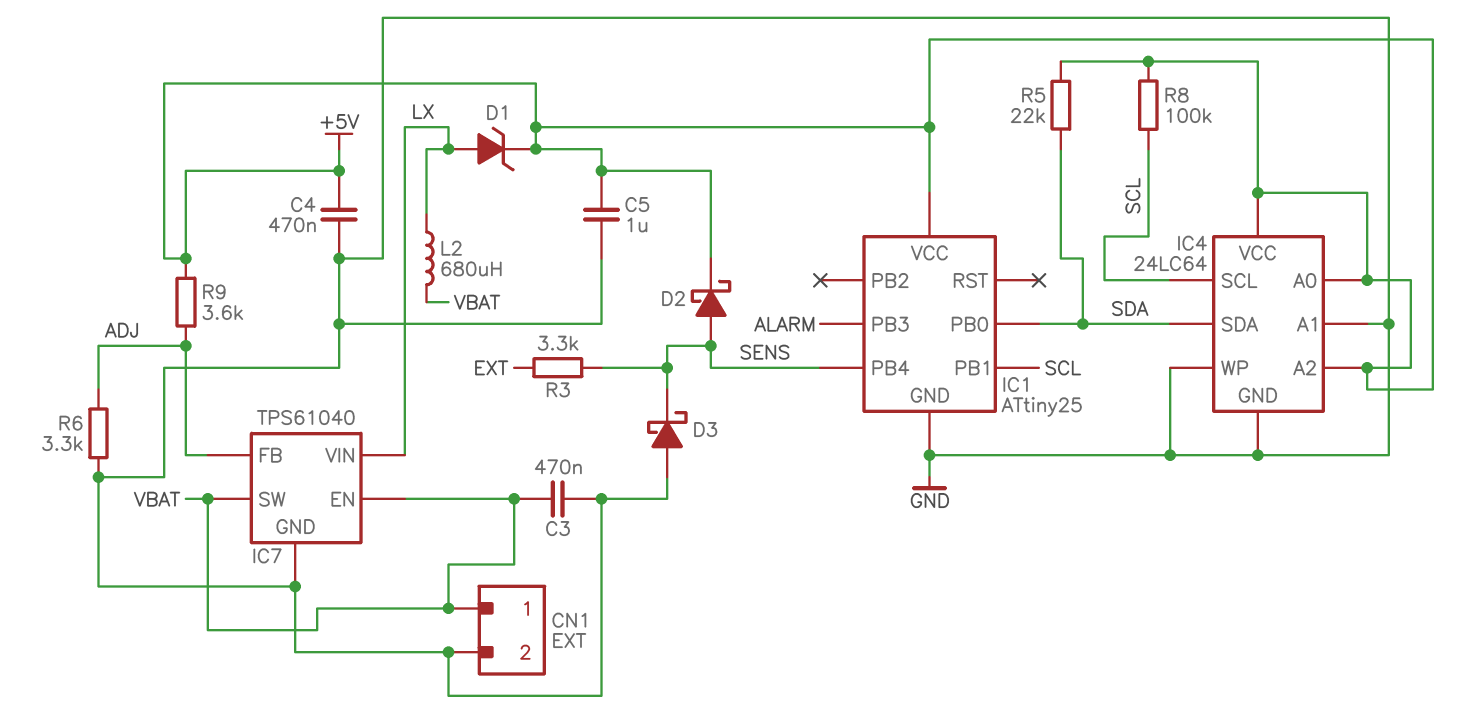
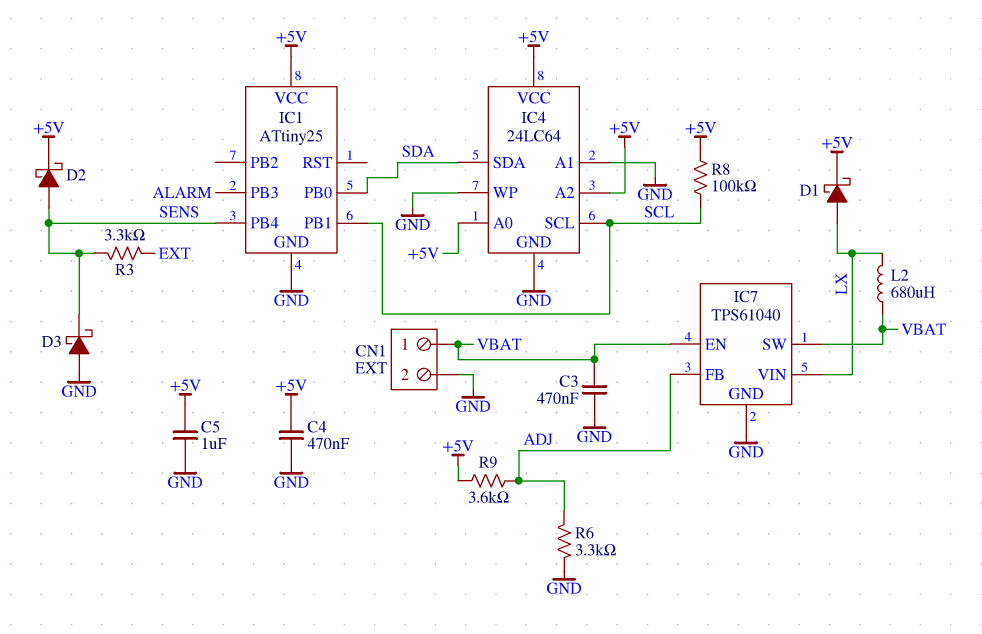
D1: zener (A LX, K +5V) -> schottky (A LX, K +5V)
R5: 22k (+5V, SDA) -> none

